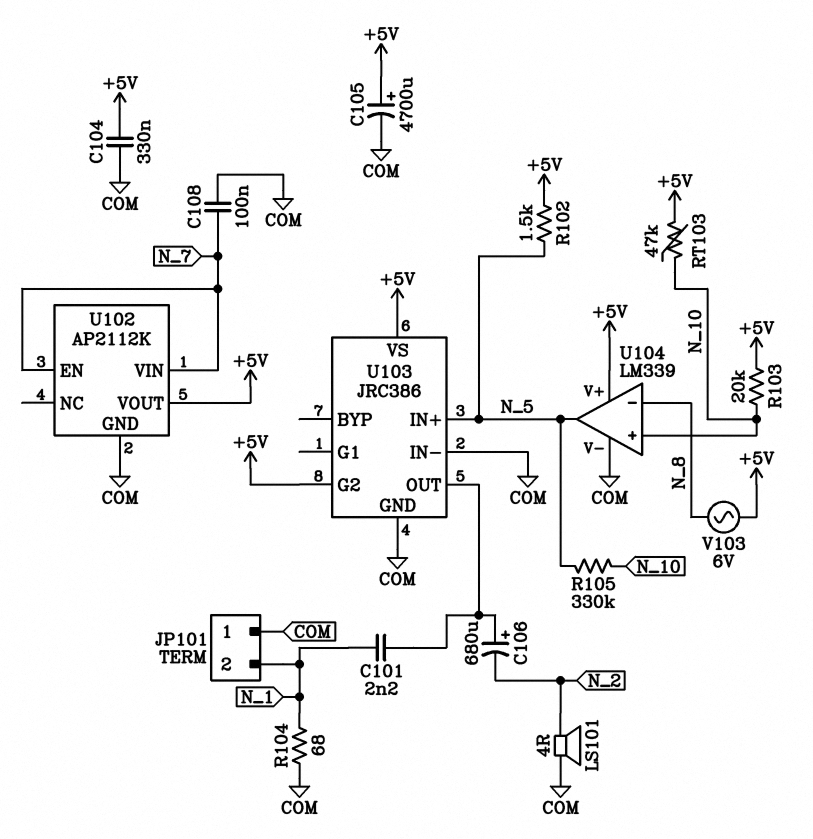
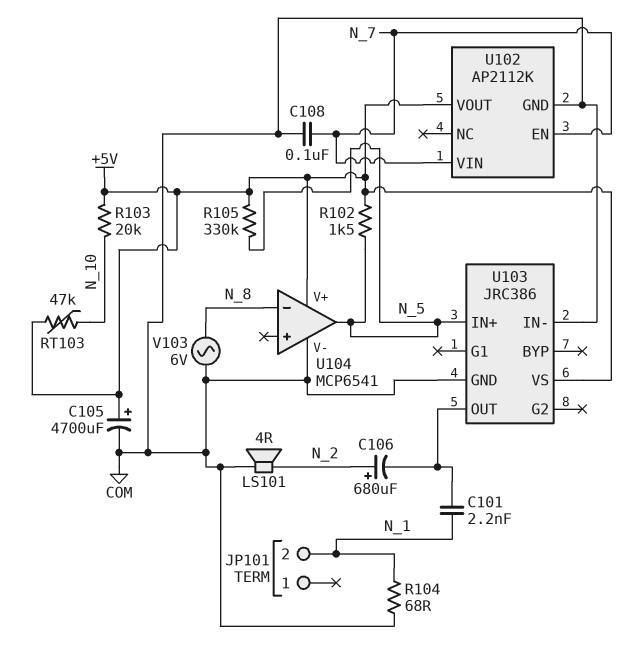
C104: 330nF (+5V, COM) -> none
C106: 680uF (plus U103/OUT, minus N_2) -> 680uF (plus N_2, minus U103/OUT)
JP101 pin 1: COM -> none
R105: 330k (N_5, N_10) -> 330k (+5V, N_5)
U103 pin G2: +5V -> none
U104: LM339 -> MCP6541
U104 pin in+: N_10 -> none
V103: AC 6V (+5V, N_8) -> AC 6V (COM, N_8)

